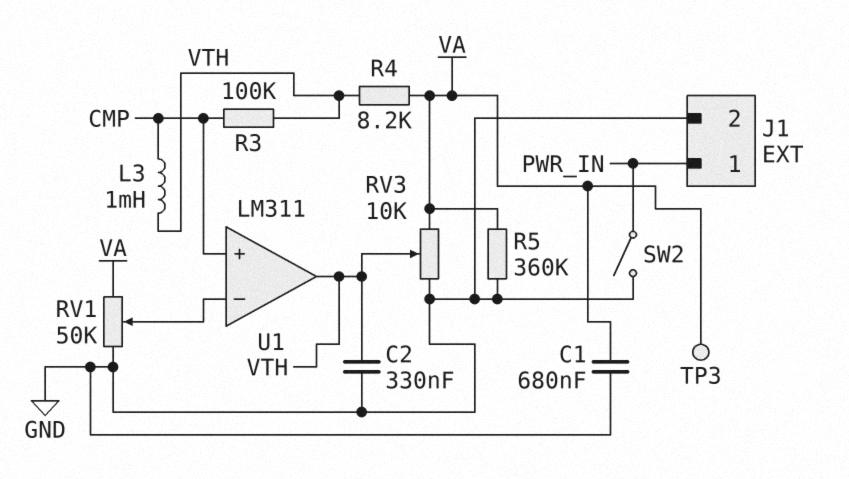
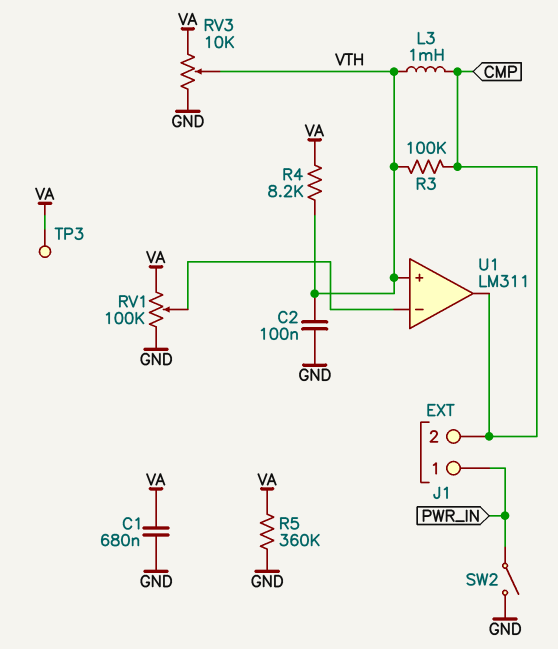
C2: 330nF (GND, VTH) -> 100nF (GND, VTH)
J1 pin 2: GND -> CMP
RV1: 50k (GND, VA, wiper U1/in-) -> 100k (GND, VA, wiper U1/in-)
U1 pin in+: CMP -> VTH
U1 pin out: VTH -> CMP

